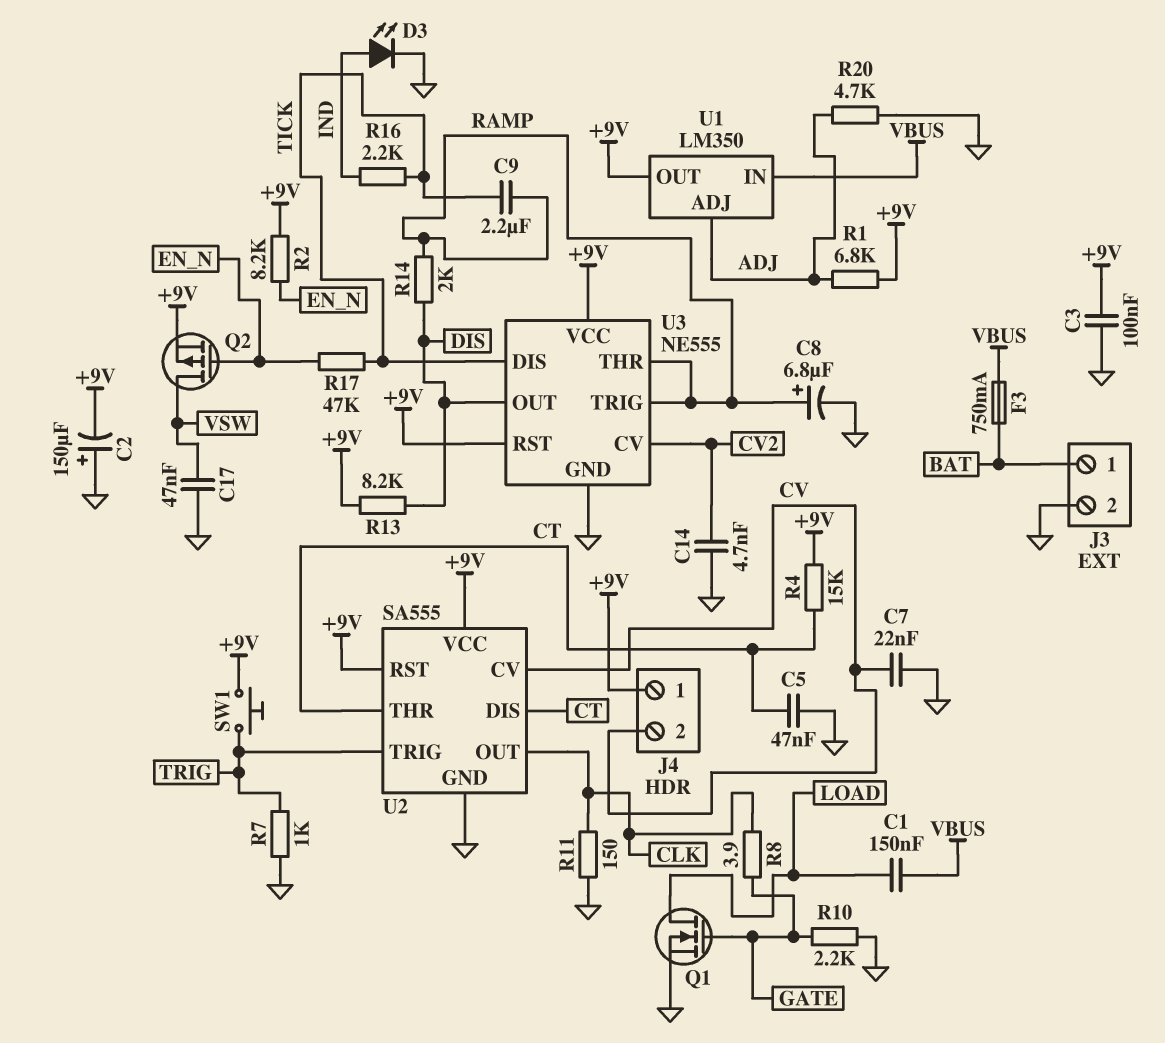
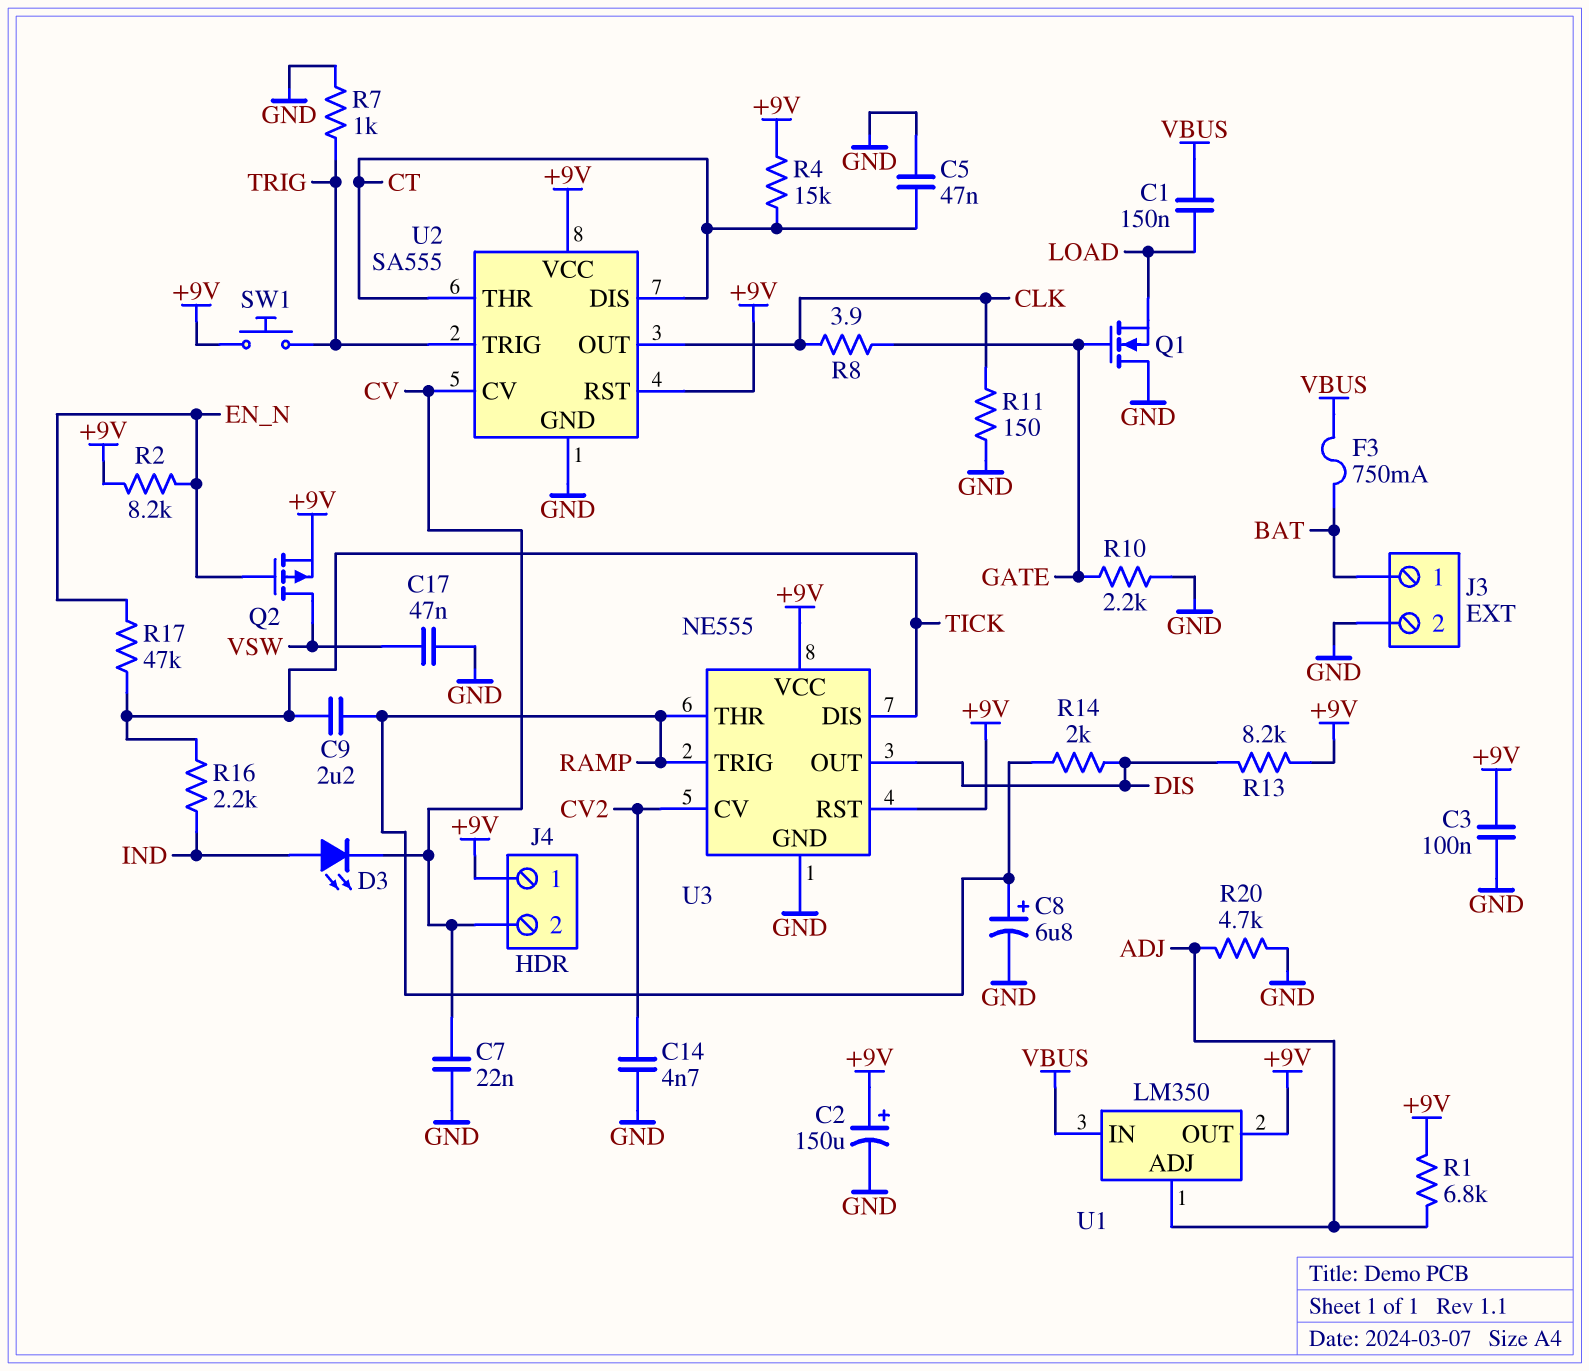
C2: 150uF (plus GND, minus +9V) -> 150uF (plus +9V, minus GND)
D3: LED (A IND, K GND) -> LED (A IND, K CV)
Q1: NMOS (G GATE, D LOAD, S GND) -> NMOS (G GATE, D GND, S LOAD)

